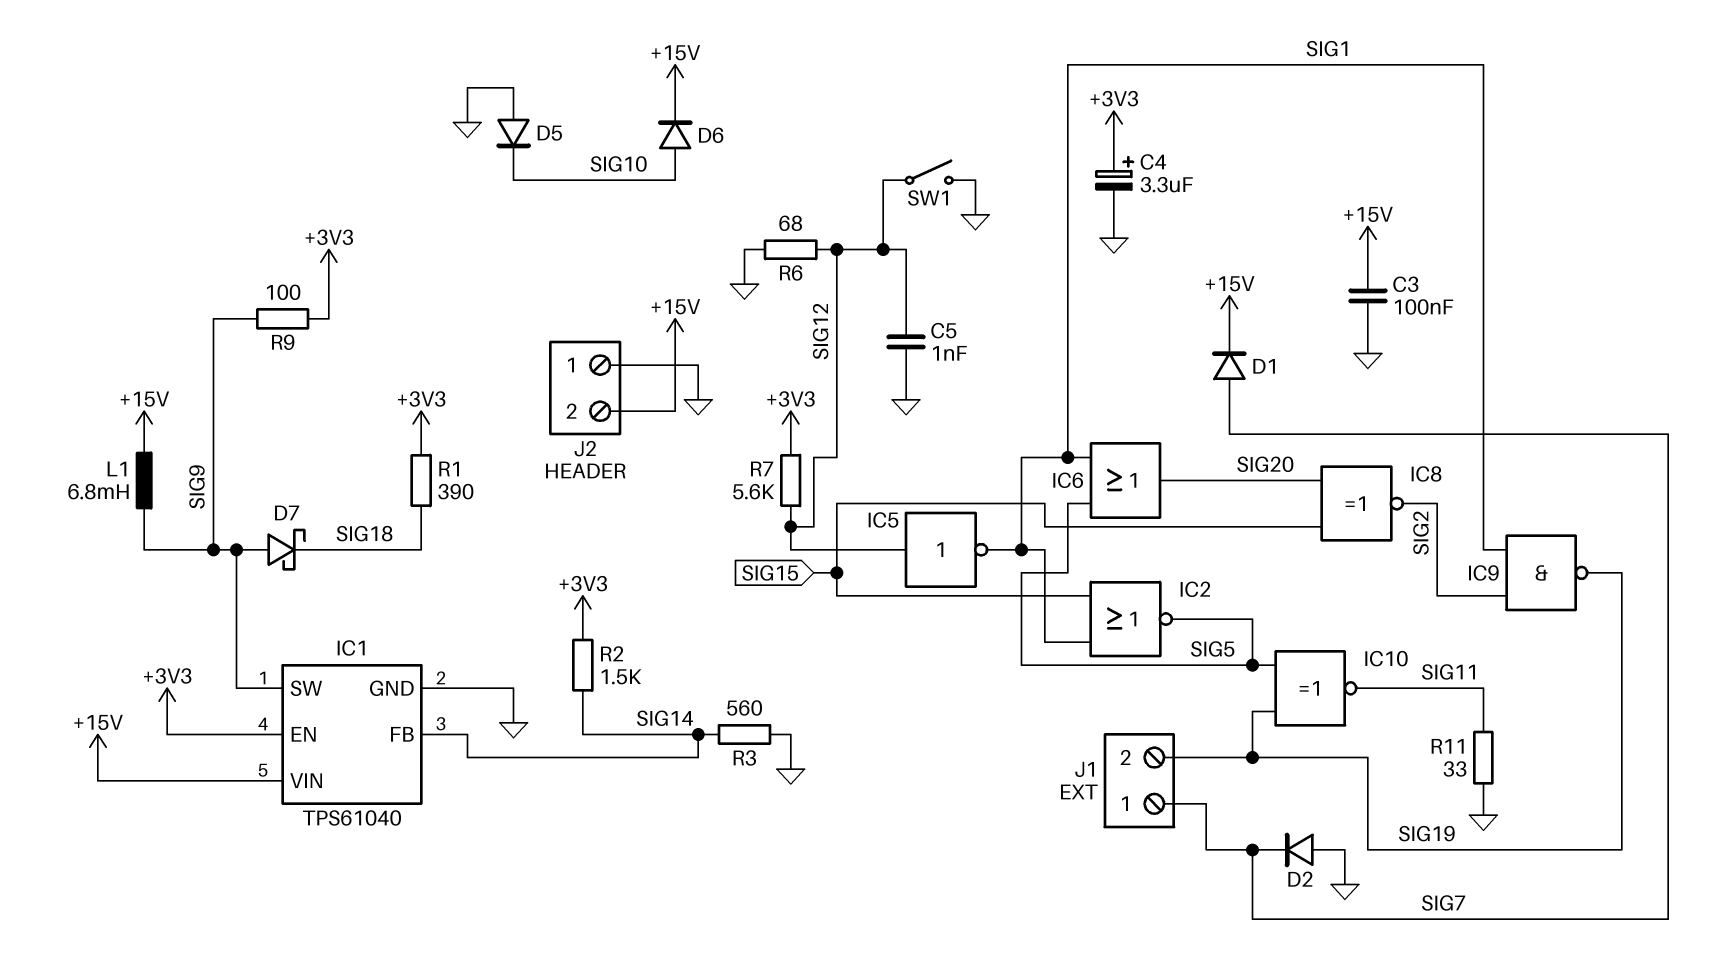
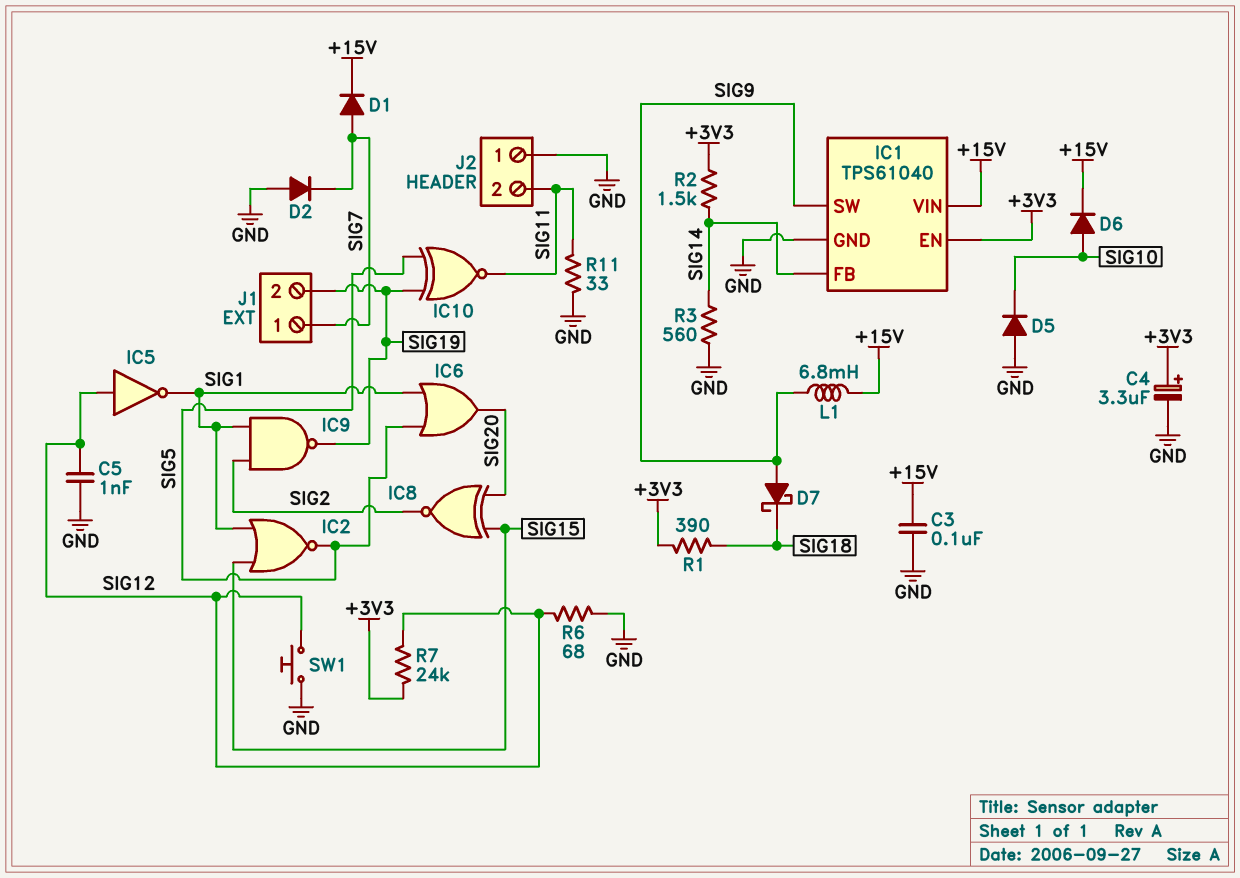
J2 pin 2: +15V -> SIG11
R7: 5.6k (+3V3, SIG12) -> 24k (+3V3, SIG12)
R9: 100 (+3V3, SIG9) -> none
SW1: switch (GND, SIG12) -> button (GND, SIG12)

